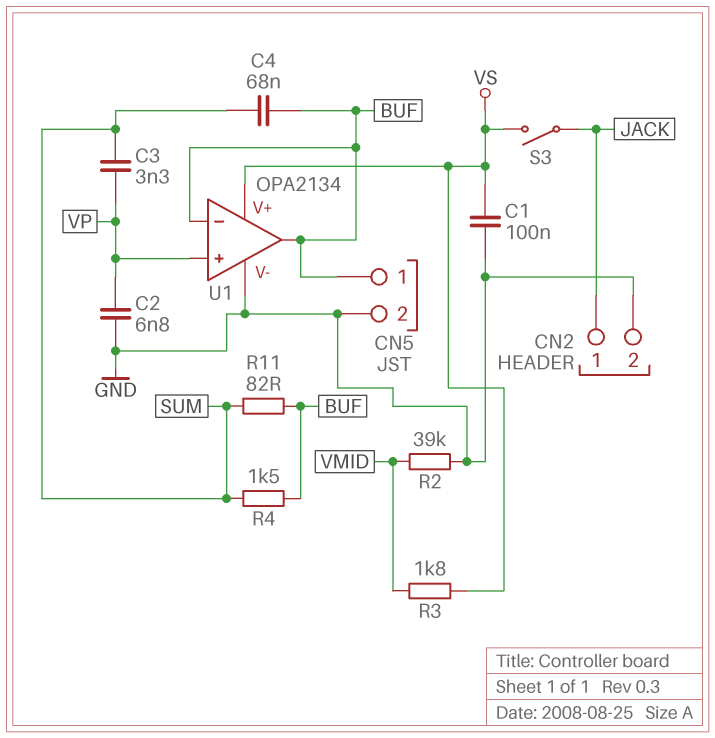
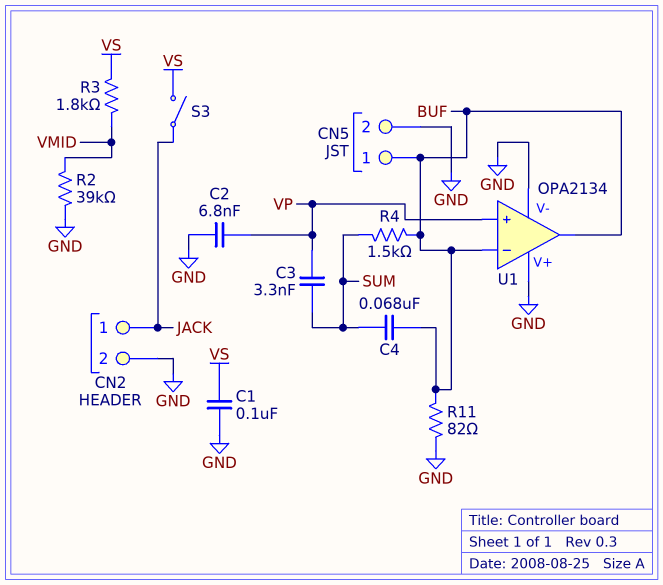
R11: 82 (BUF, SUM) -> 82 (BUF, GND)
U1 pin V+: VS -> GND

